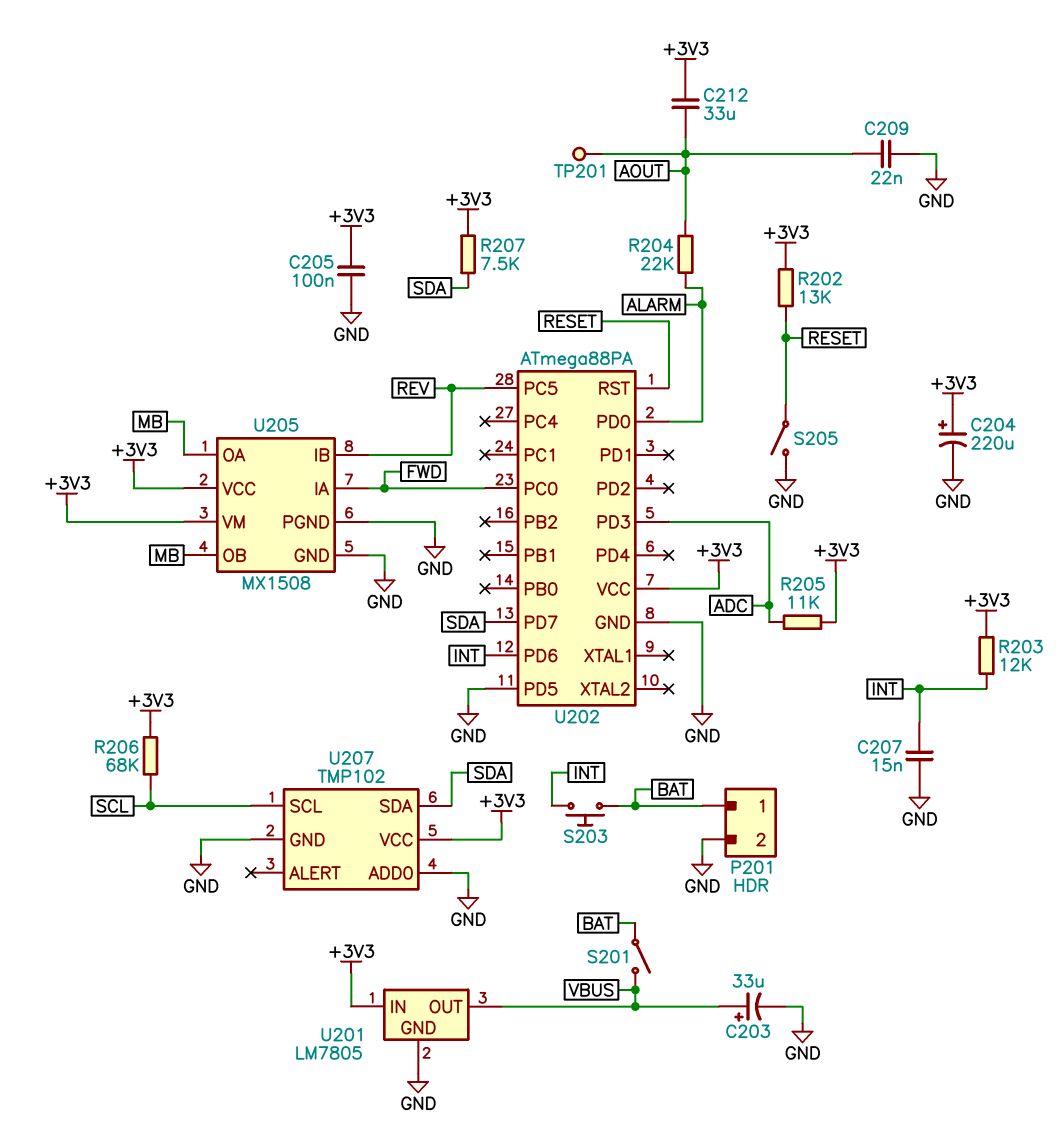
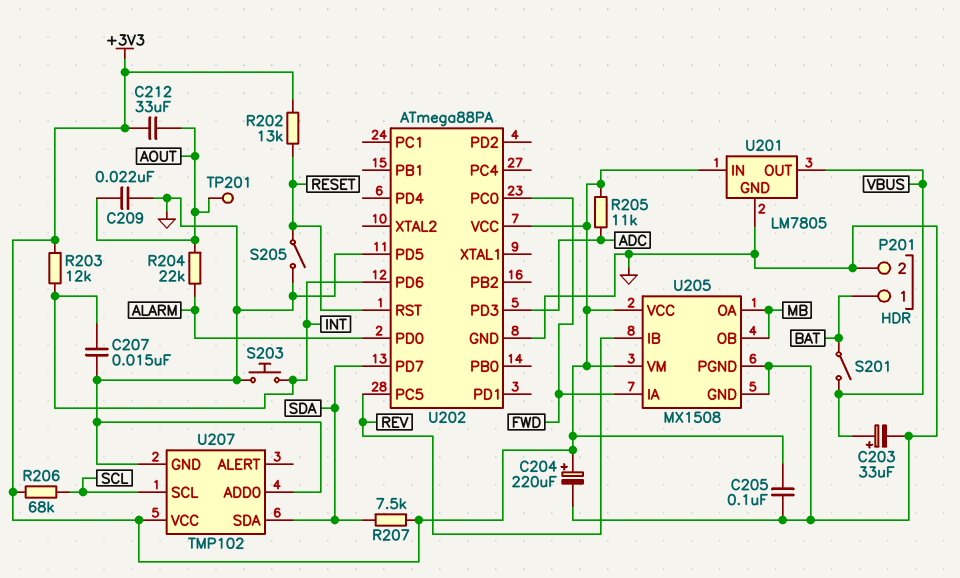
S203: button (BAT, INT) -> button (GND, INT)

